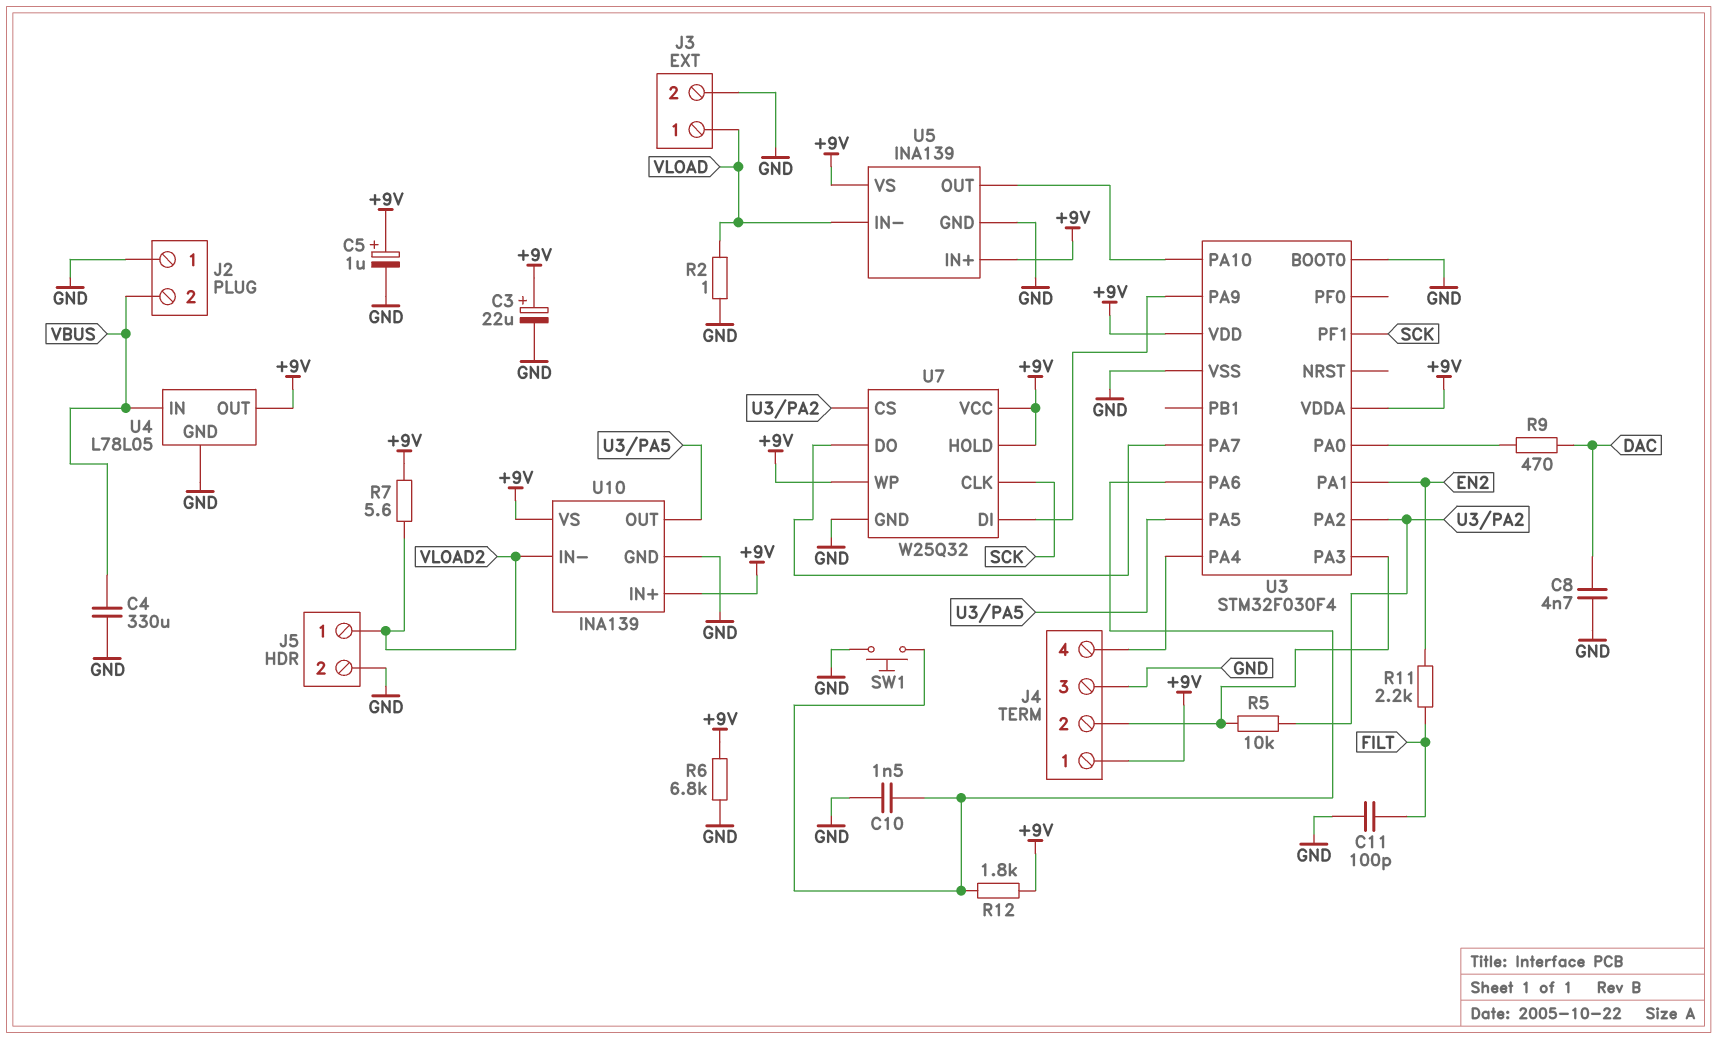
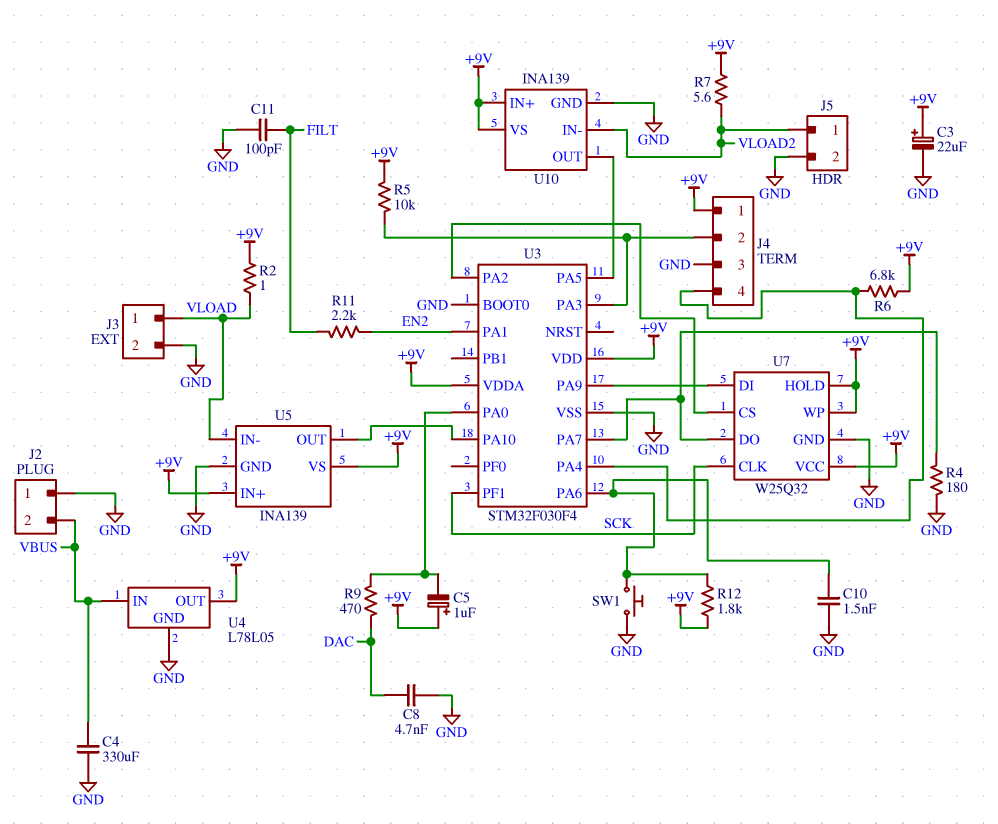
C5: 1uF (plus +9V, minus GND) -> 1uF (plus +9V, minus U3/PA0)
R2: 1 (GND, VLOAD) -> 1 (+9V, VLOAD)
R4: none -> 180 (GND, U3/PA7)
R5: 10k (J4/2, U3/PA2) -> 10k (+9V, J4/2)
R6: 6.8k (+9V, GND) -> 6.8k (+9V, J4/4)

